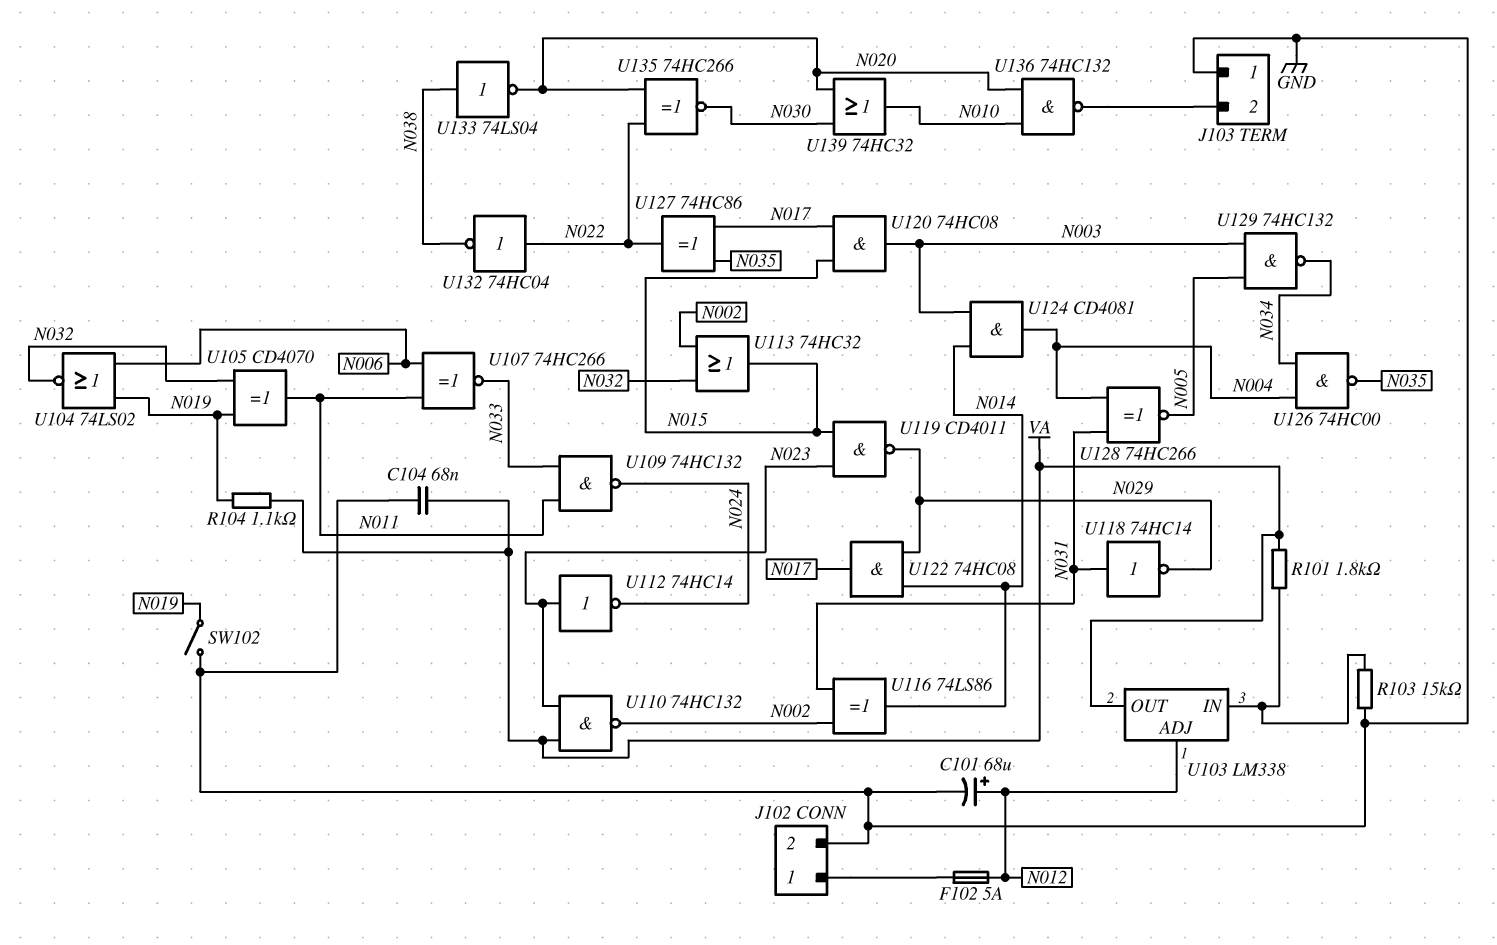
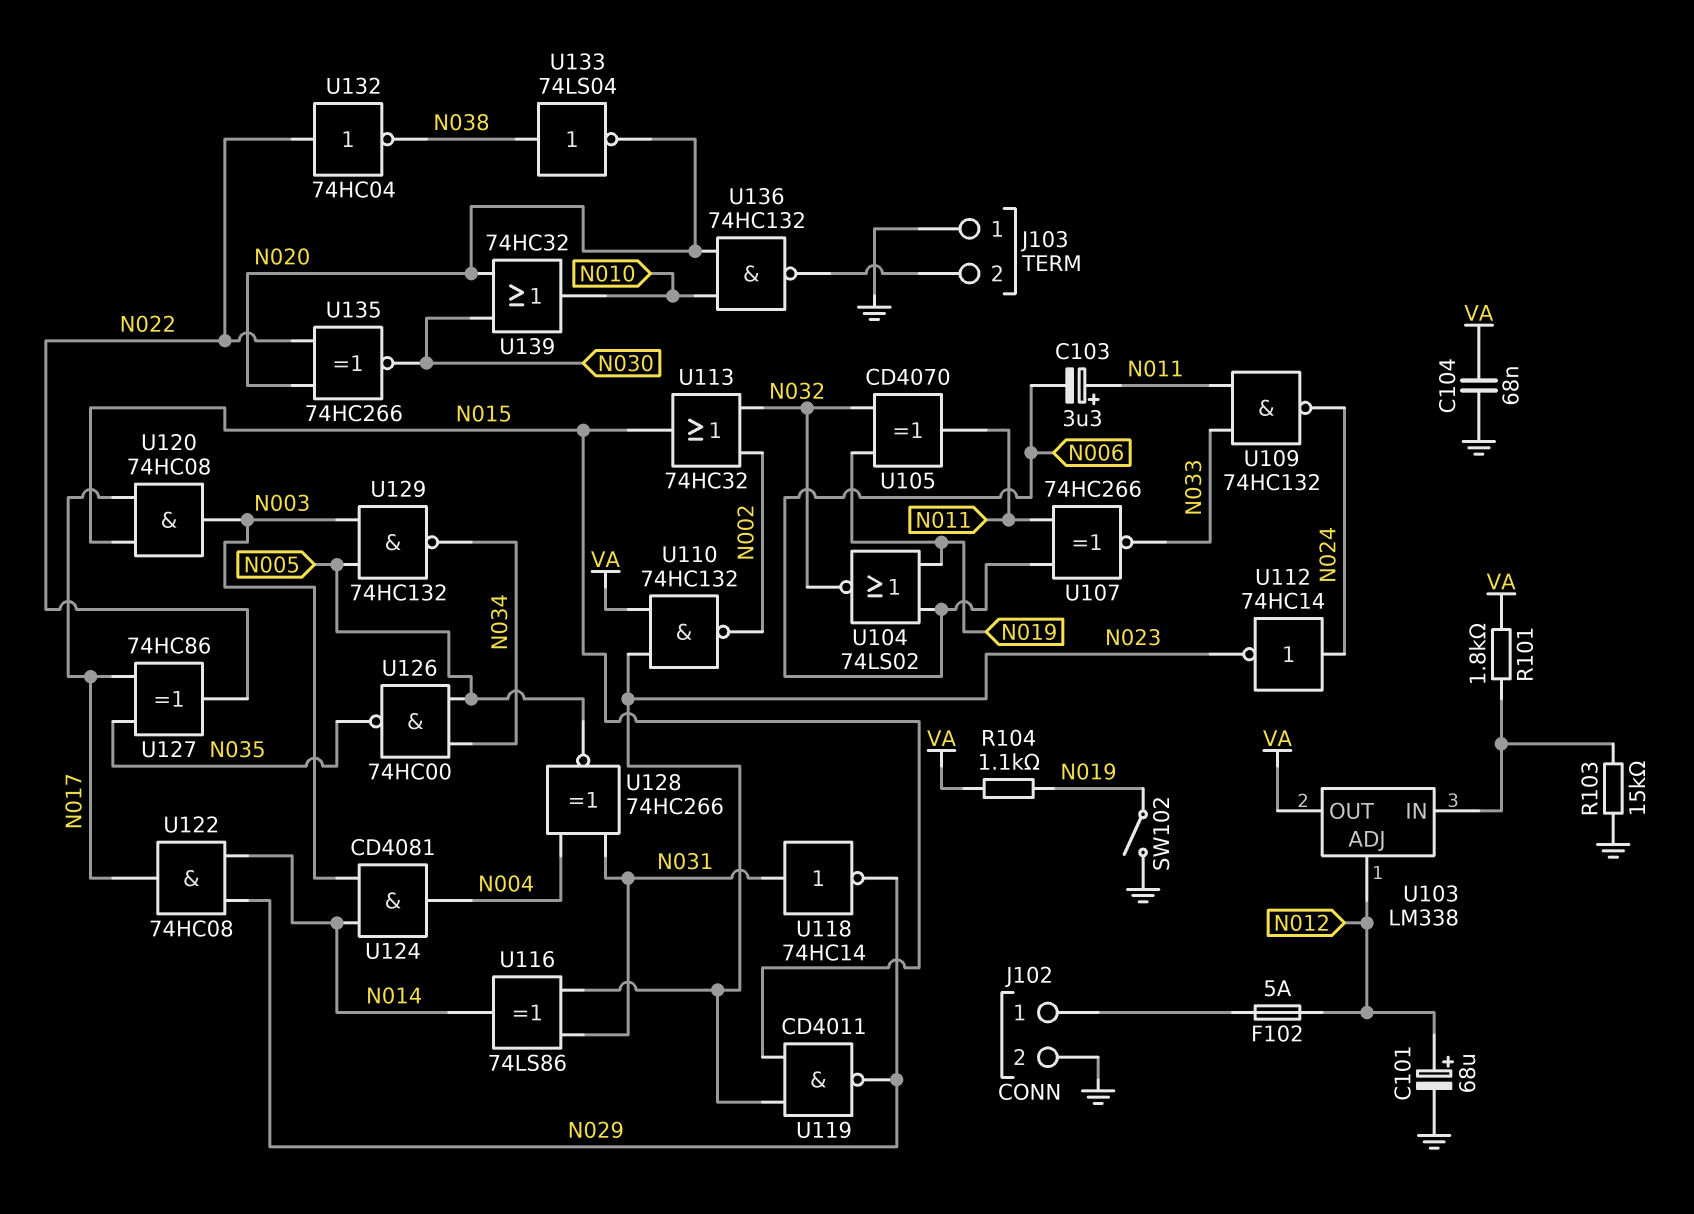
C103: none -> 3.3uF (plus N011, minus N006)
U112: NOT 74HC14 (in N023, out N024) -> NOT 74HC14 (in N024, out N023)
U116: XOR 74LS86 (in N002, in N031, out N014) -> XOR 74LS86 (in N023, in N031, out N014)
U126: NAND 74HC00 (in N004, in N034, out N035) -> NAND 74HC00 (in N005, in N034, out N035)

